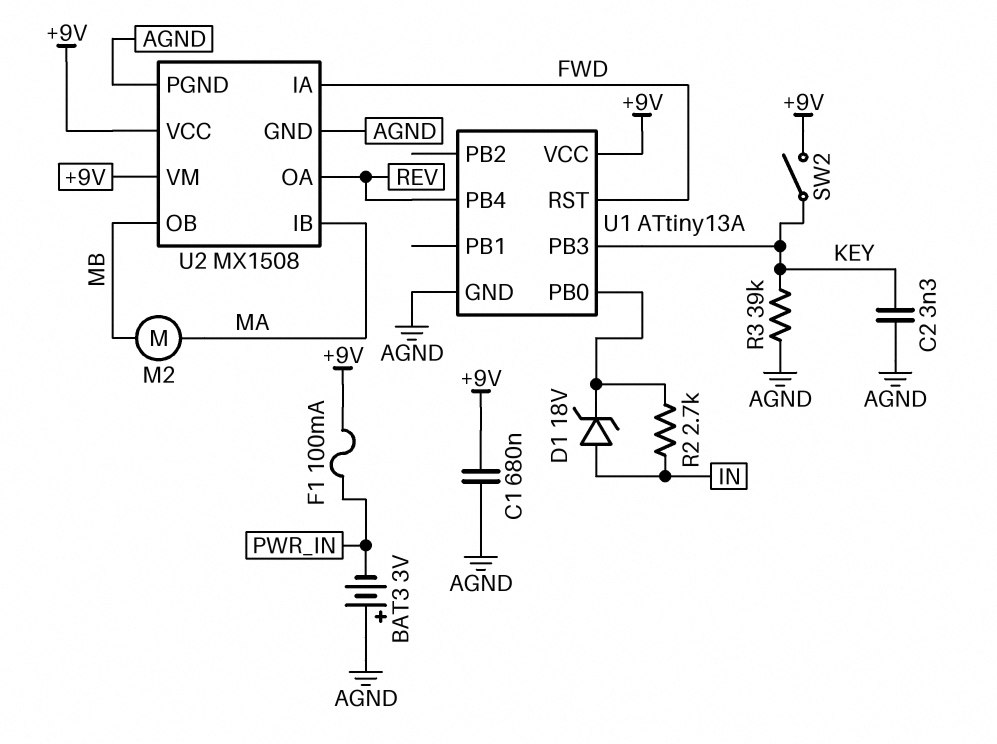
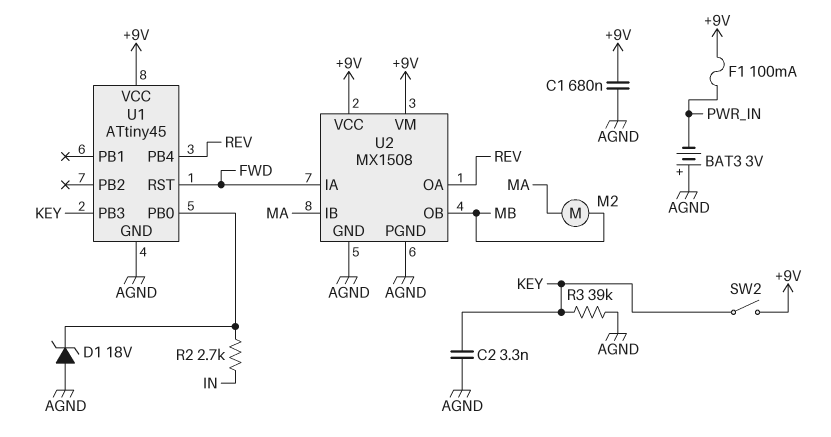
D1: zener 18V (A IN, K U1/PB0) -> zener 18V (A AGND, K U1/PB0)
U1: ATtiny13A -> ATtiny45

